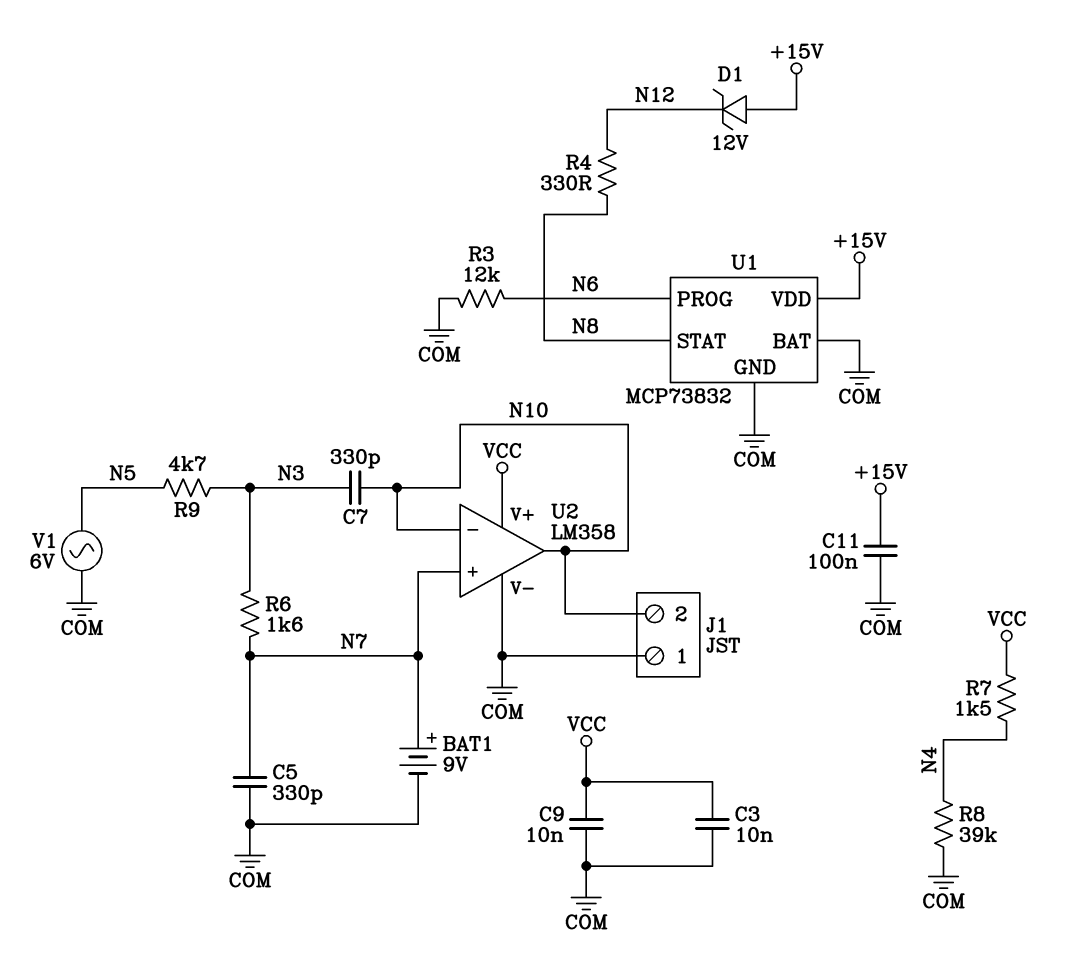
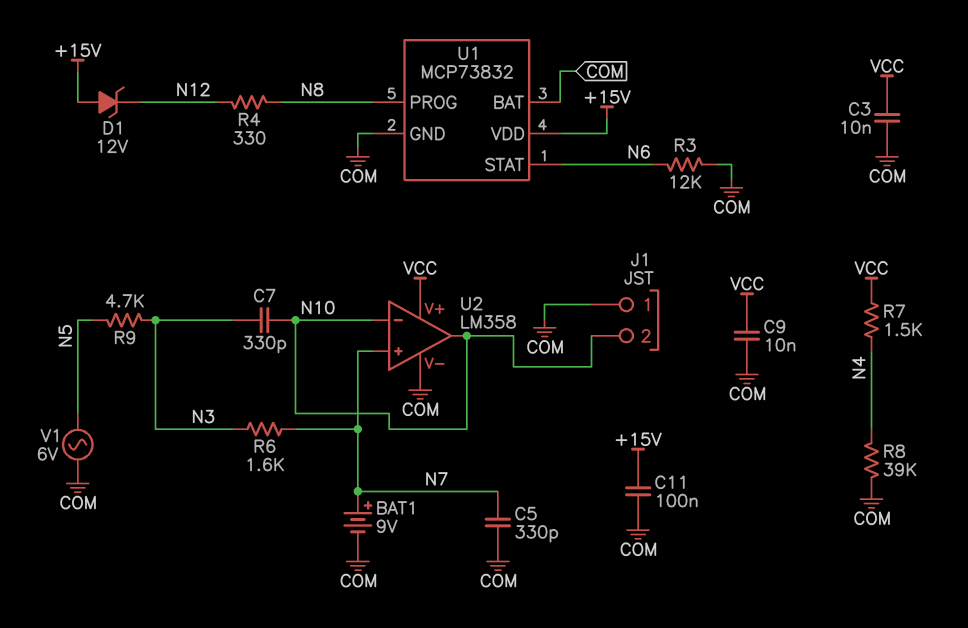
U1 pin PROG: N6 -> N8
U1 pin STAT: N8 -> N6

